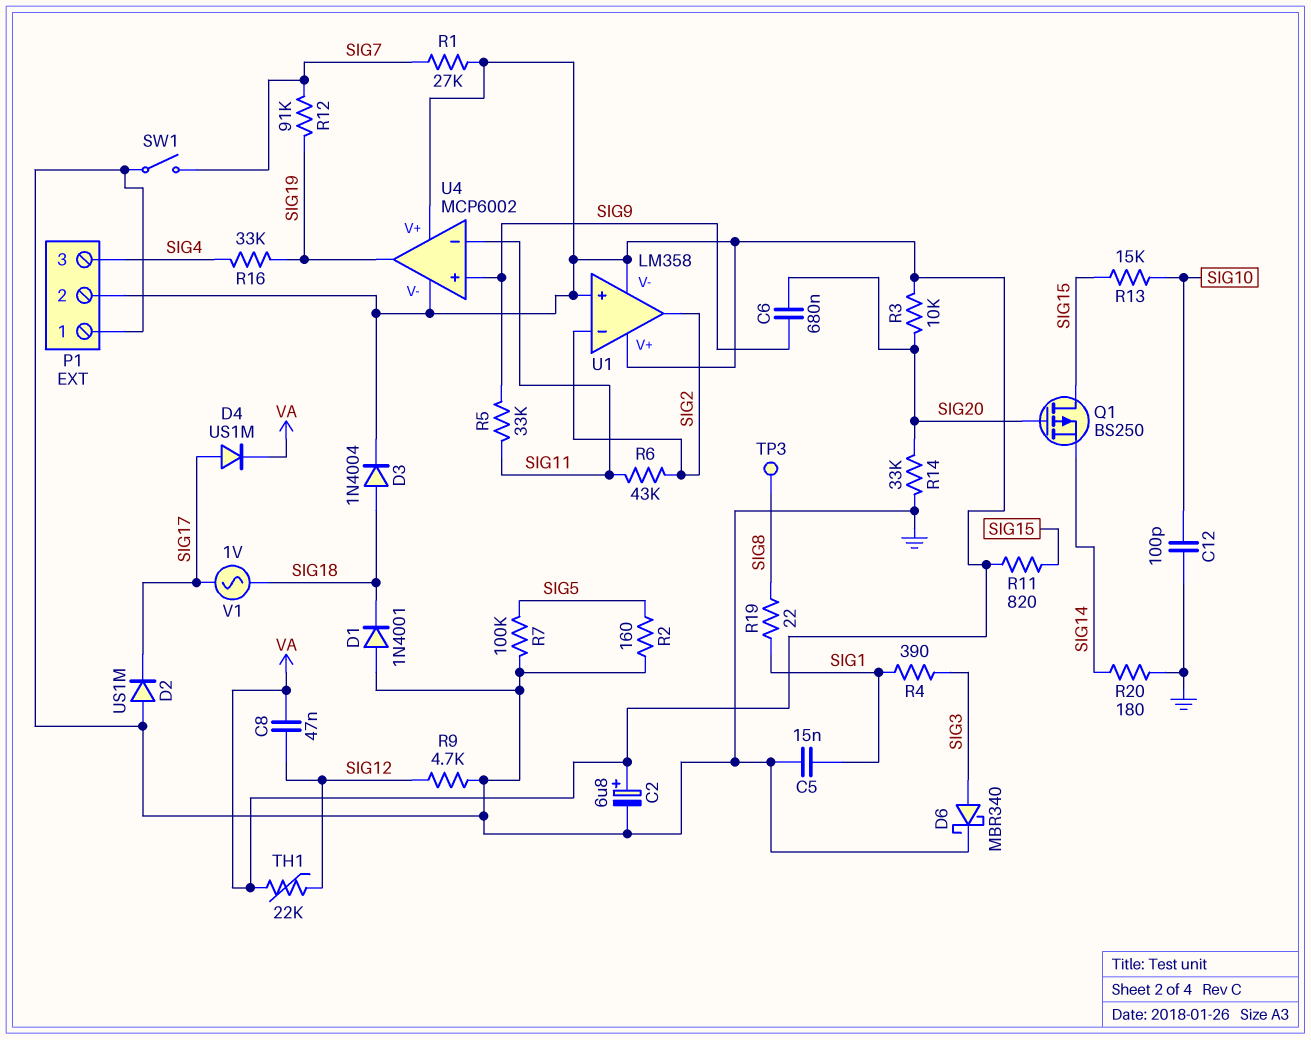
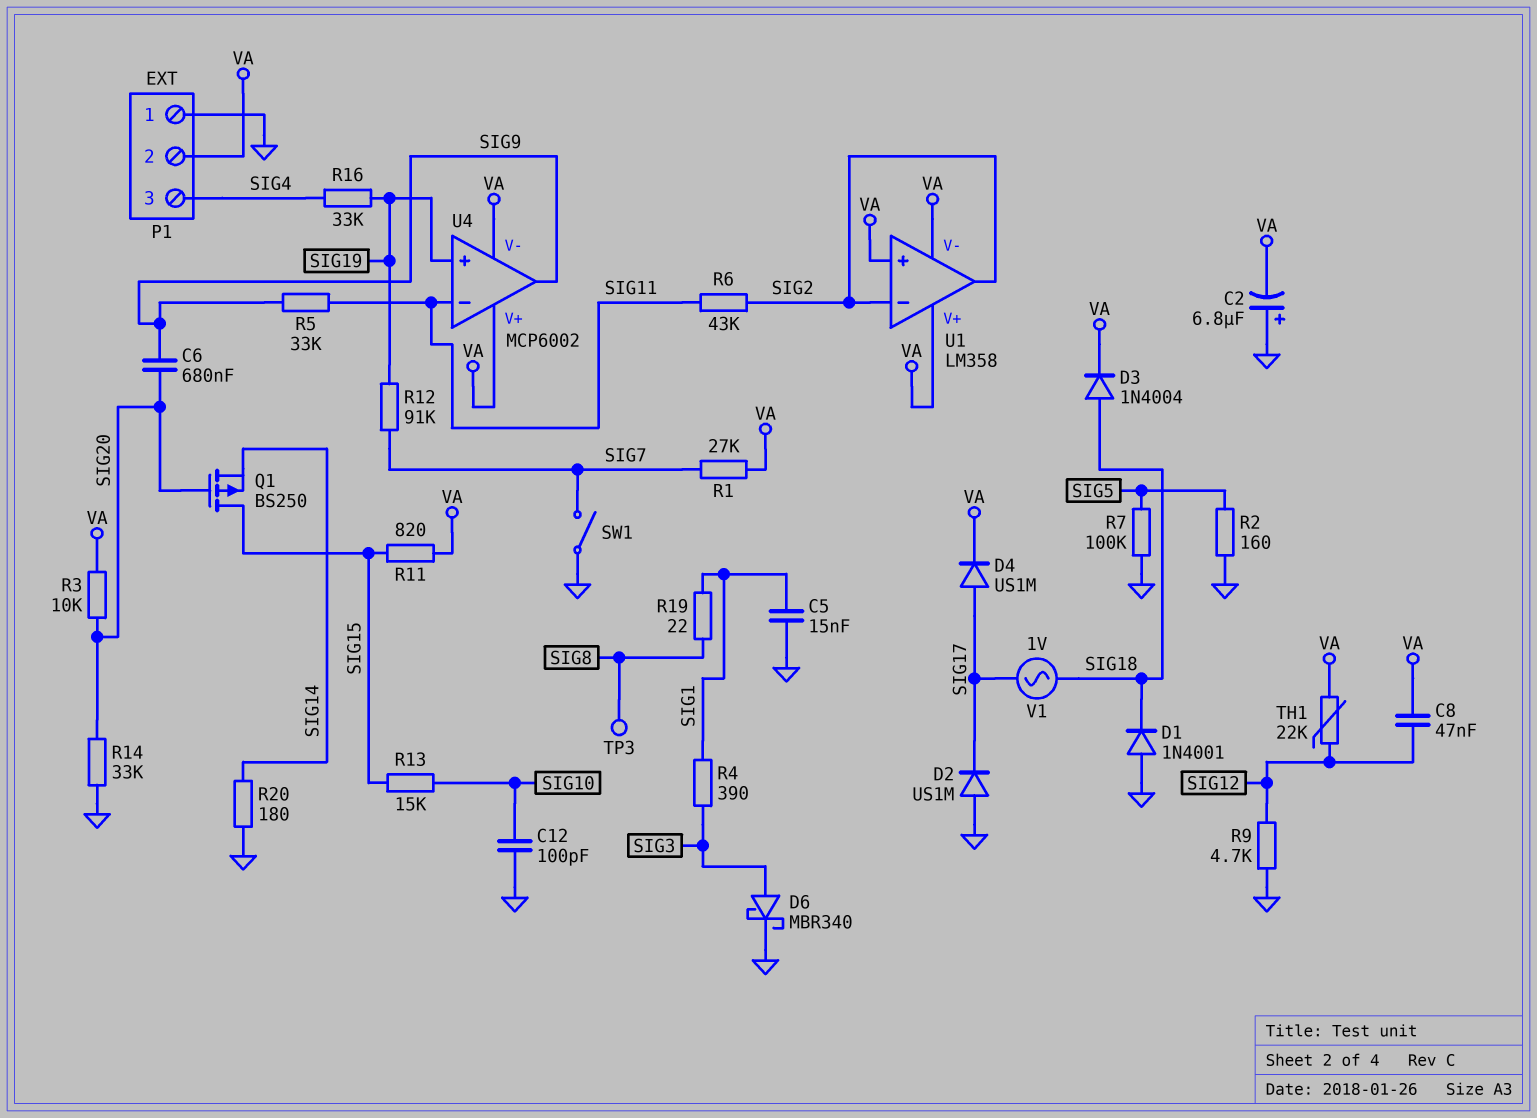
C2: 6.8uF (plus VA, minus GND) -> 6.8uF (plus GND, minus VA)
U4 pin in+: SIG9 -> SIG19
U4 pin out: SIG19 -> SIG9

